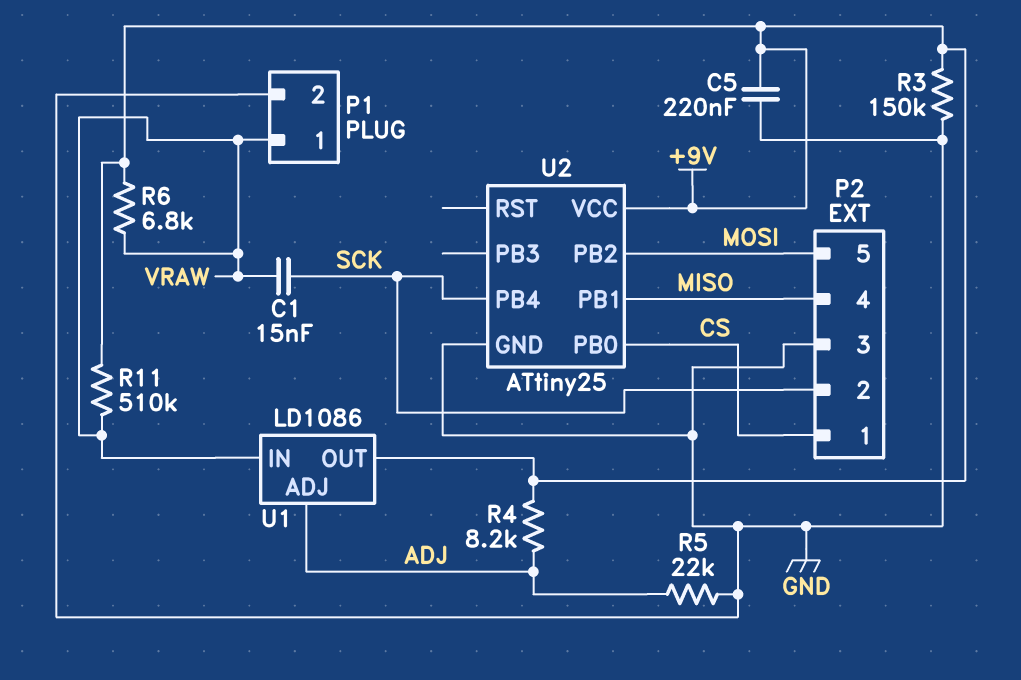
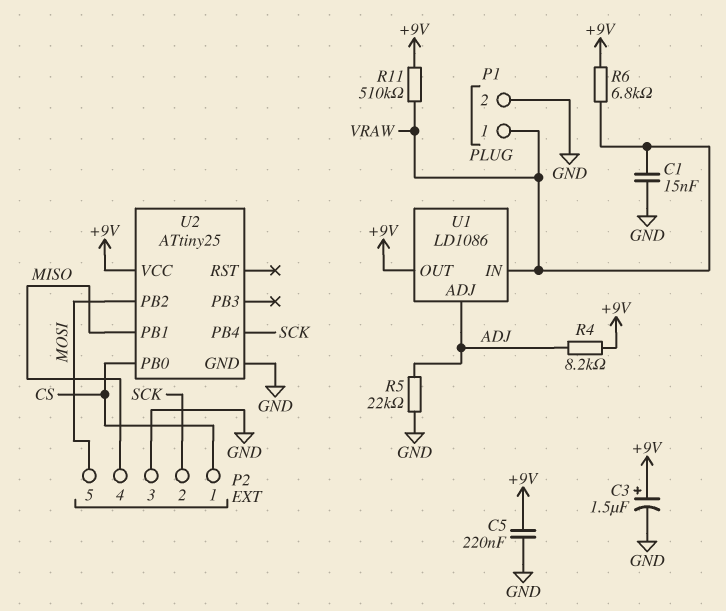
C1: 15nF (SCK, VRAW) -> 15nF (GND, VRAW)
C3: none -> 1.5uF (plus +9V, minus GND)
R3: 150k (+9V, GND) -> none

